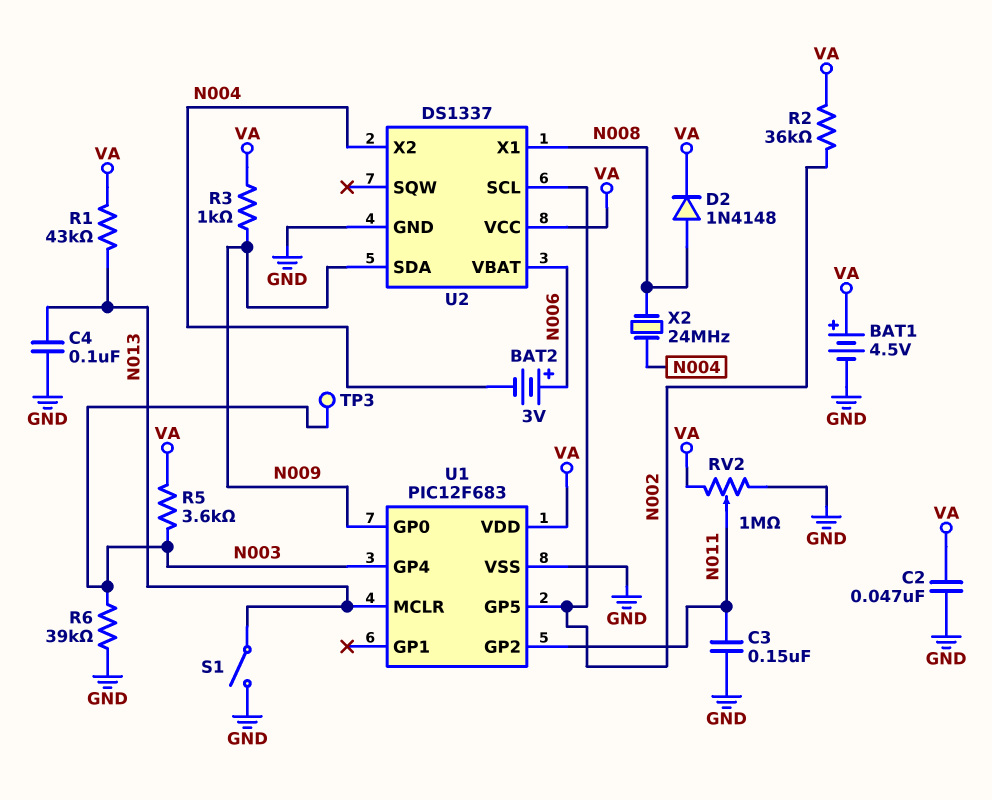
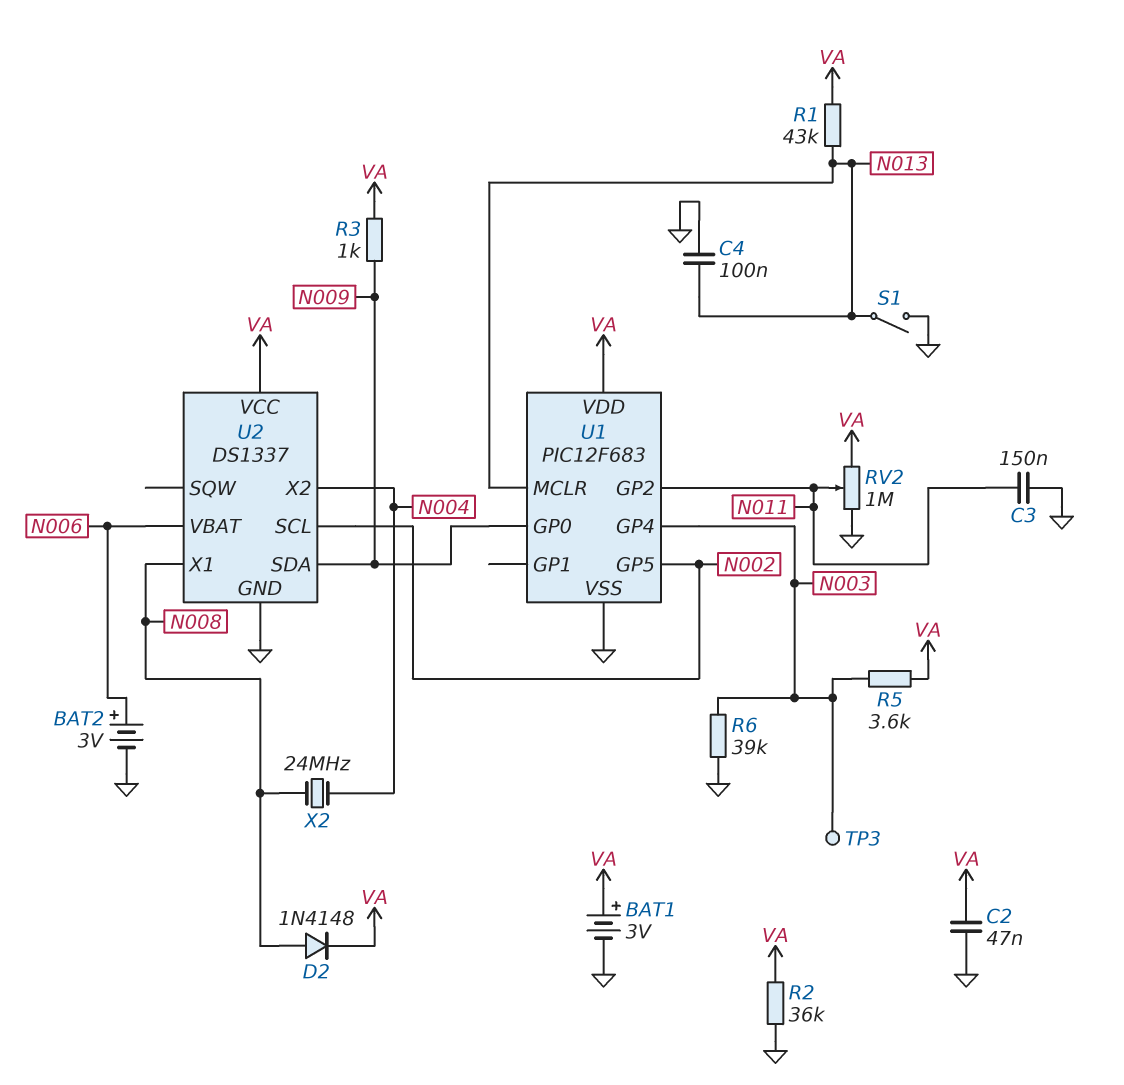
BAT1: 4.5V (plus VA, minus GND) -> 3V (plus VA, minus GND)
BAT2: 3V (plus N006, minus N004) -> 3V (plus N006, minus GND)
R2: 36k (N002, VA) -> 36k (GND, VA)

